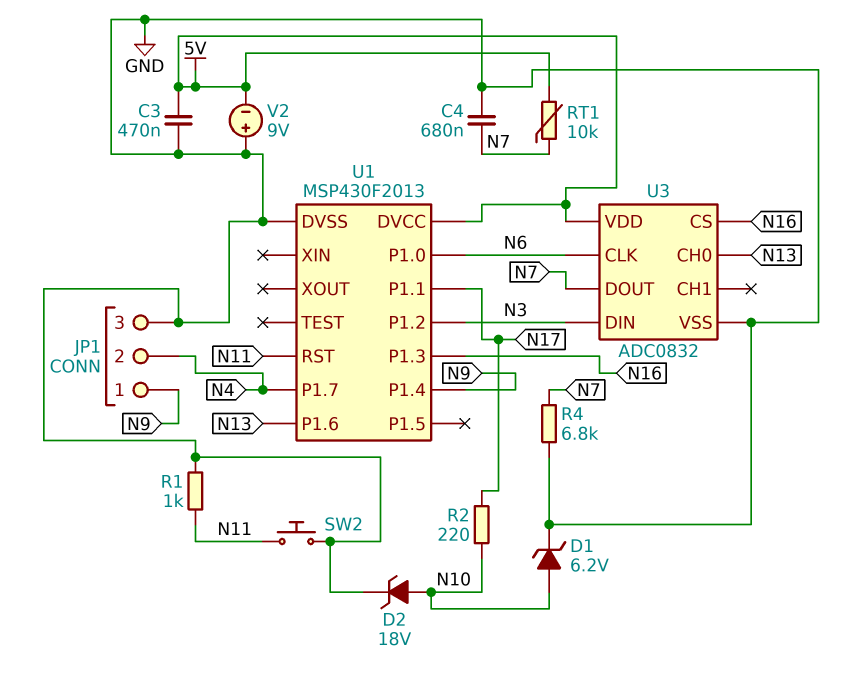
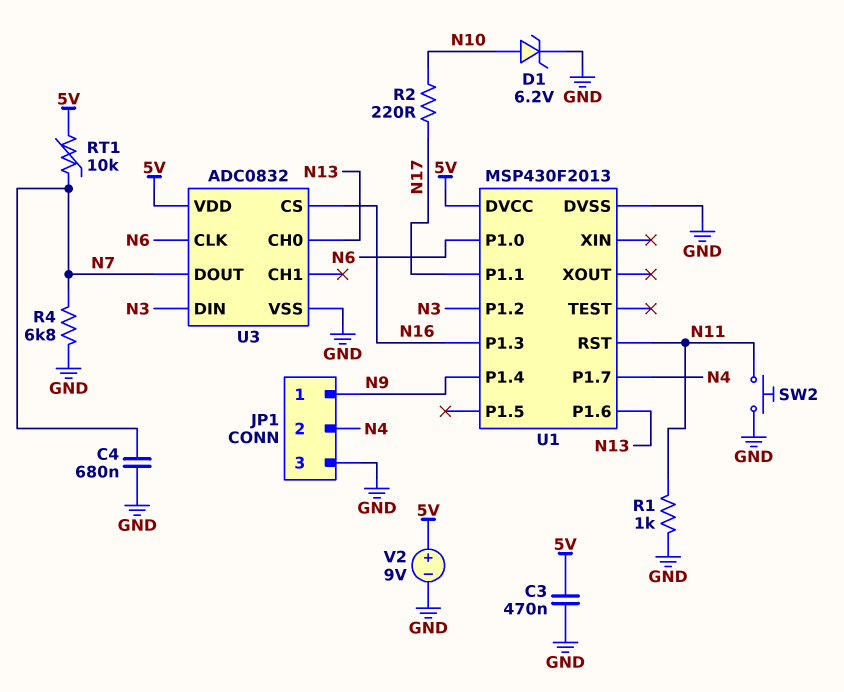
D2: zener 18V (A N10, K GND) -> none
V2: 9V (plus GND, minus 5V) -> 9V (plus 5V, minus GND)

